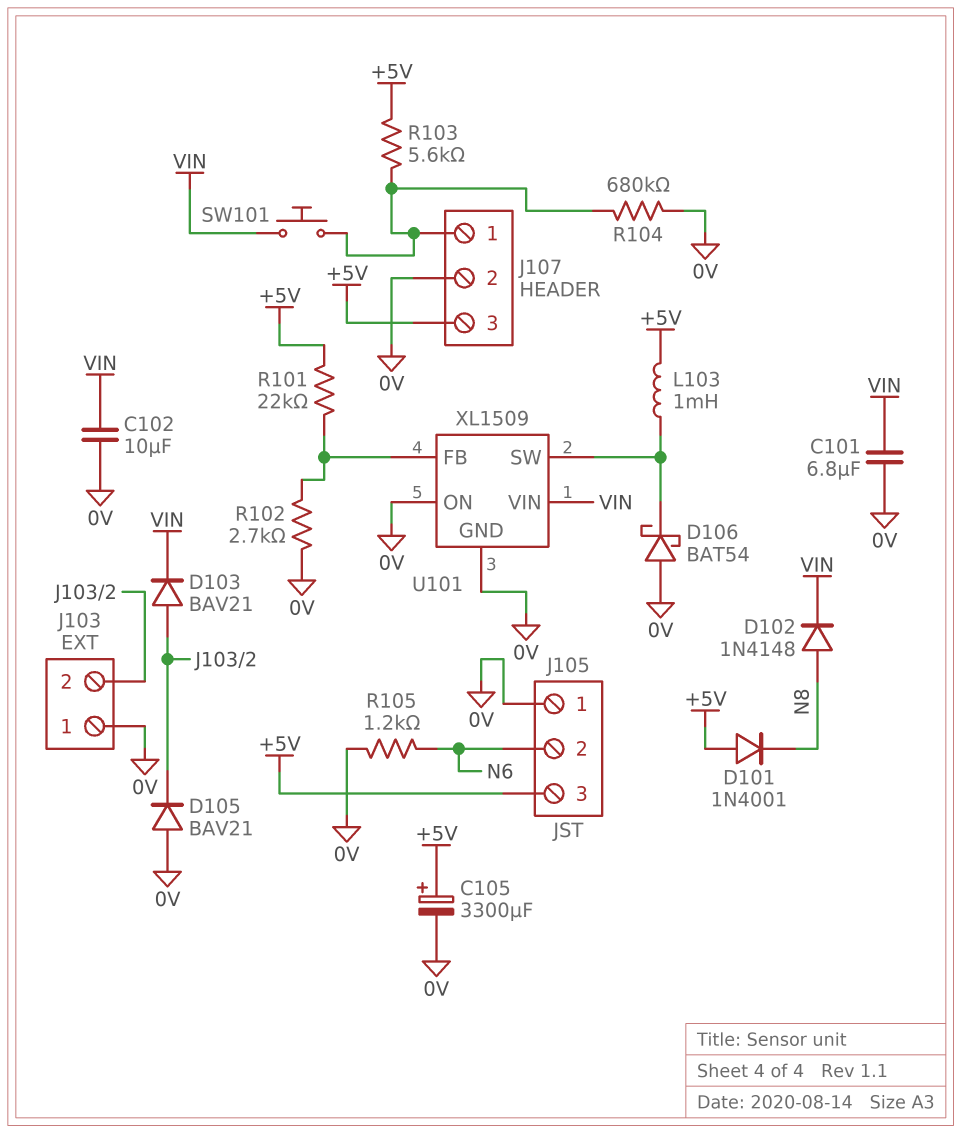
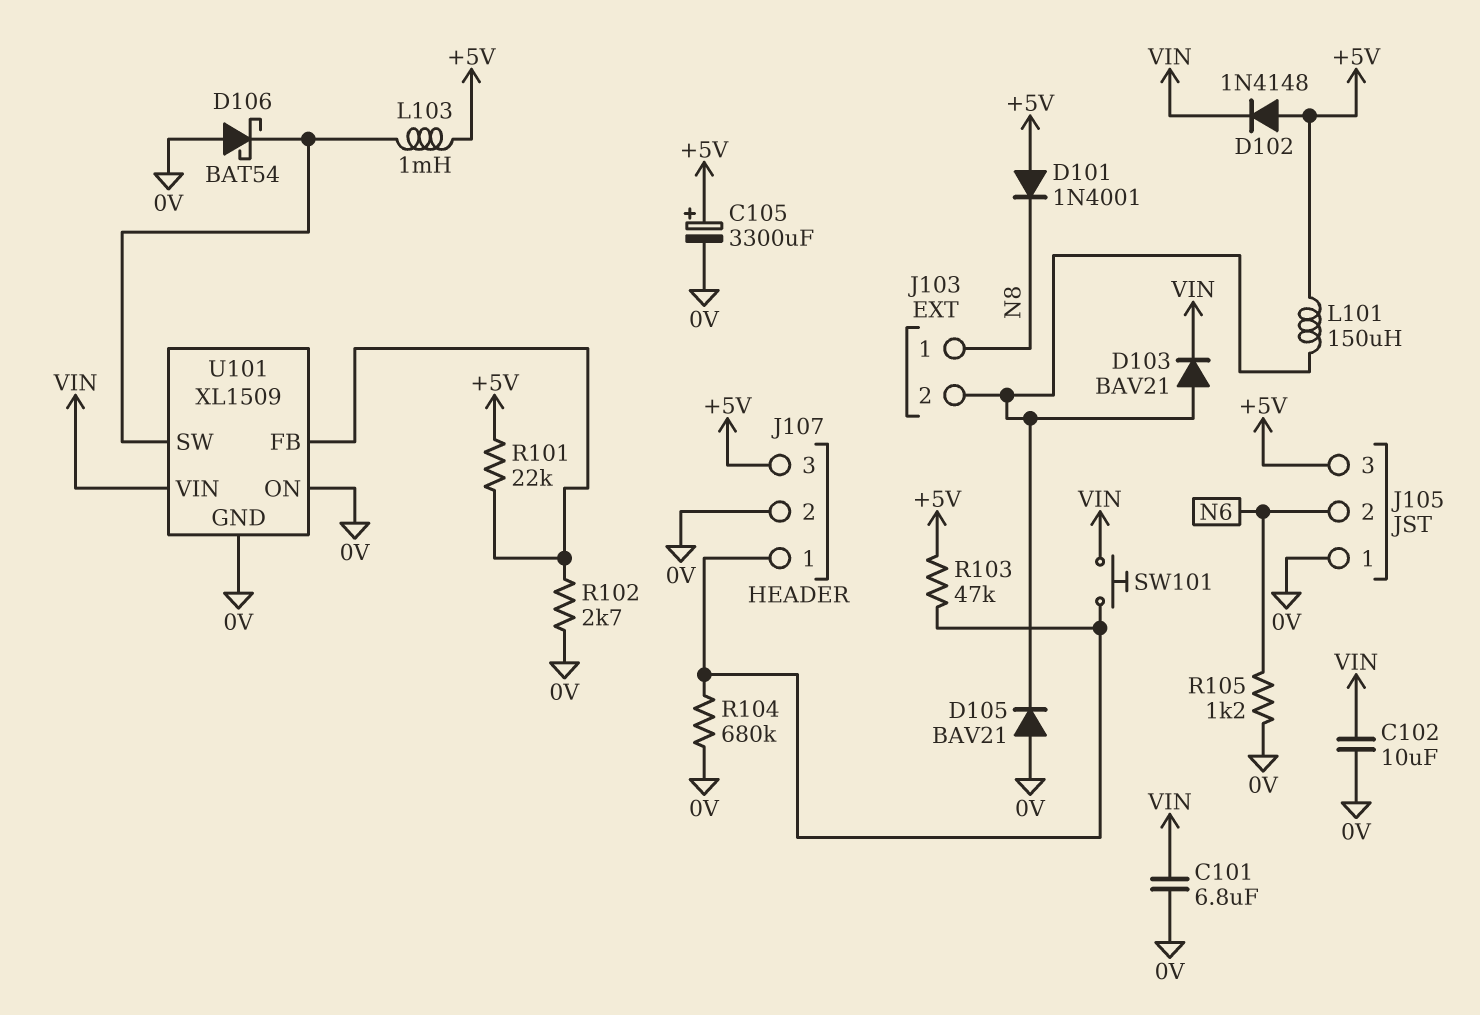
D102: diode 1N4148 (A N8, K VIN) -> diode 1N4148 (A +5V, K VIN)
J103 pin 1: 0V -> N8
L101: none -> 150uH (+5V, J103/2)
R103: 5.6k (+5V, J107/1) -> 47k (+5V, J107/1)

